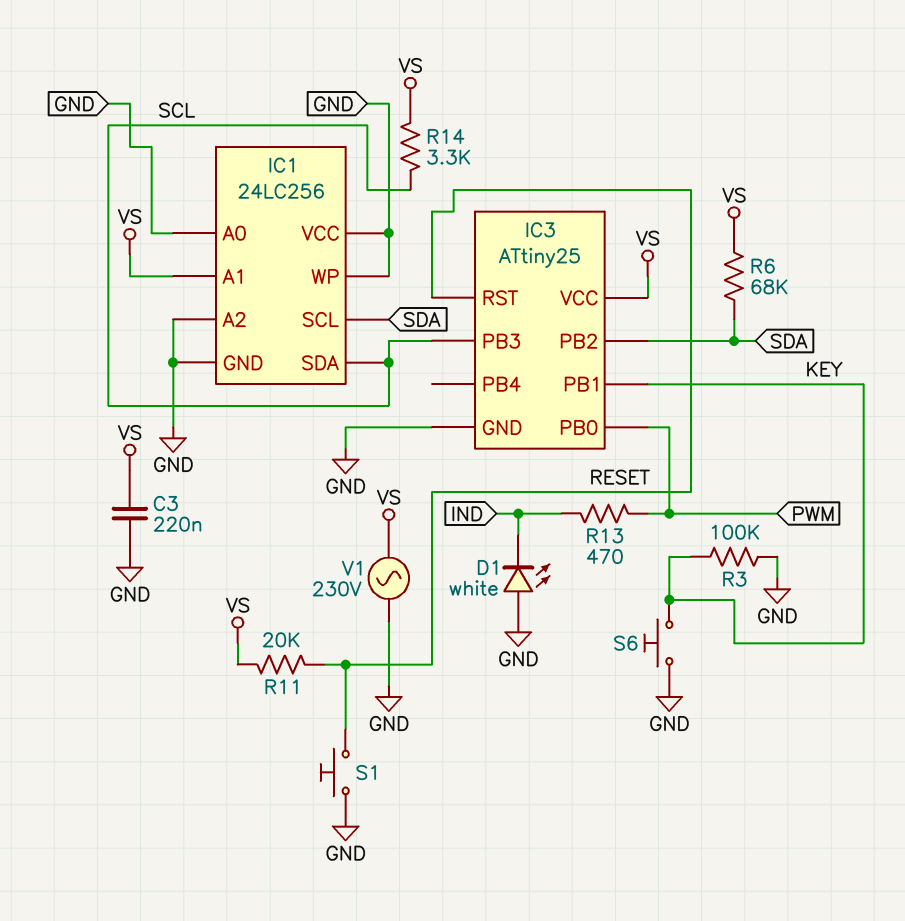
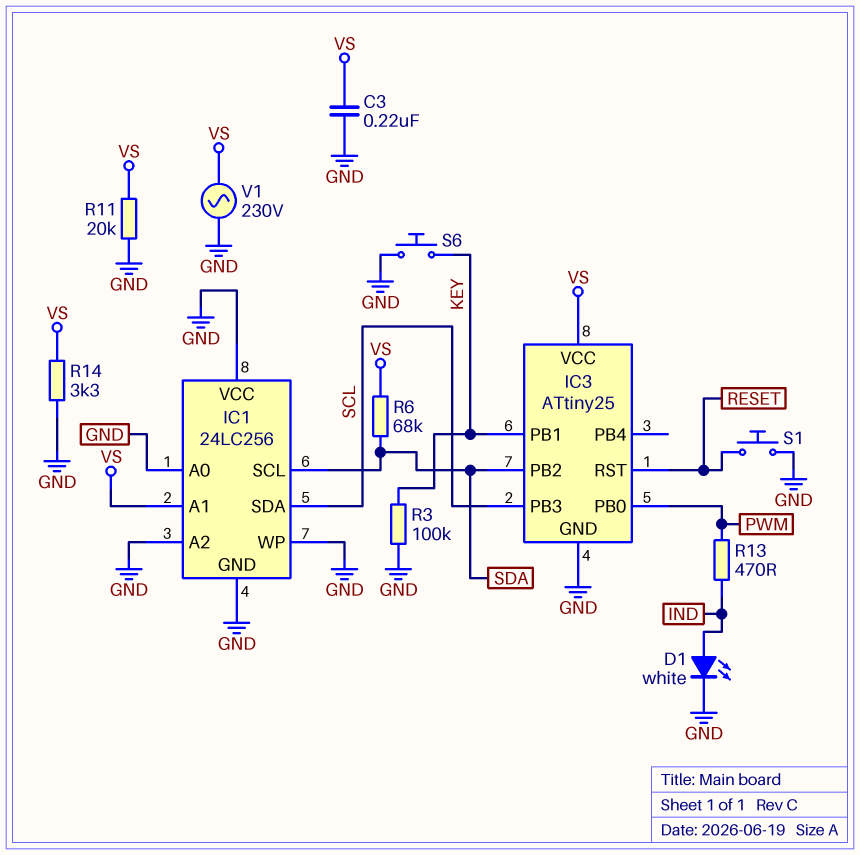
D1: LED white (A GND, K IND) -> LED white (A IND, K GND)
R11: 20k (RESET, VS) -> 20k (GND, VS)
R14: 3.3k (SCL, VS) -> 3.3k (GND, VS)

